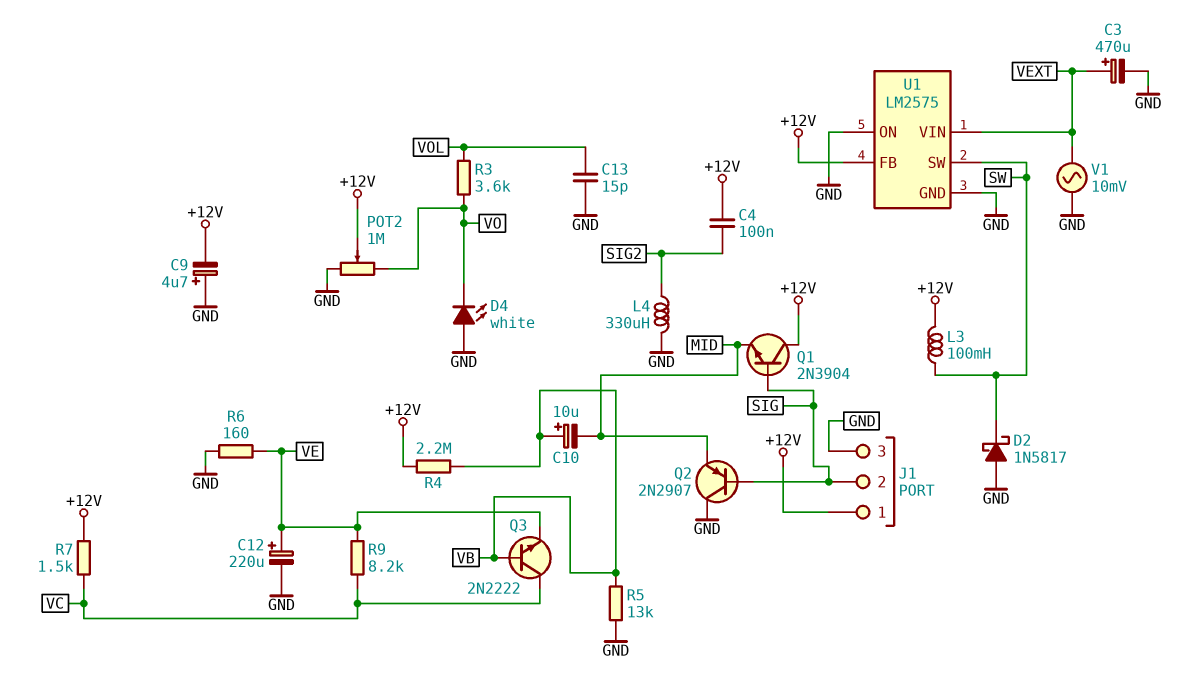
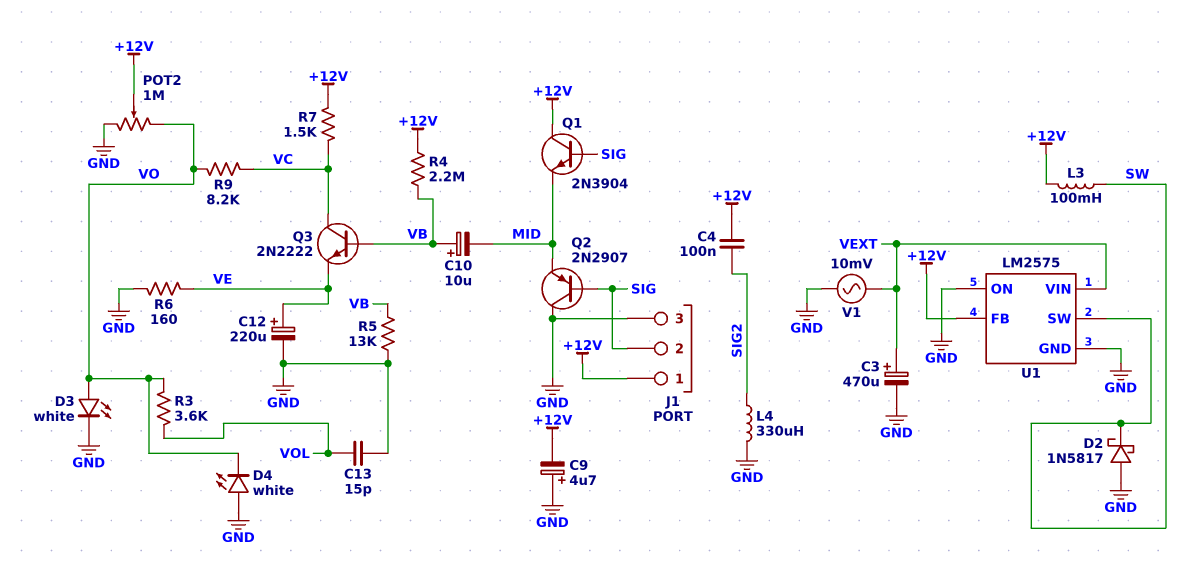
D3: none -> LED white (A VO, K GND)
R9: 8.2k (VC, VE) -> 8.2k (VC, VO)

